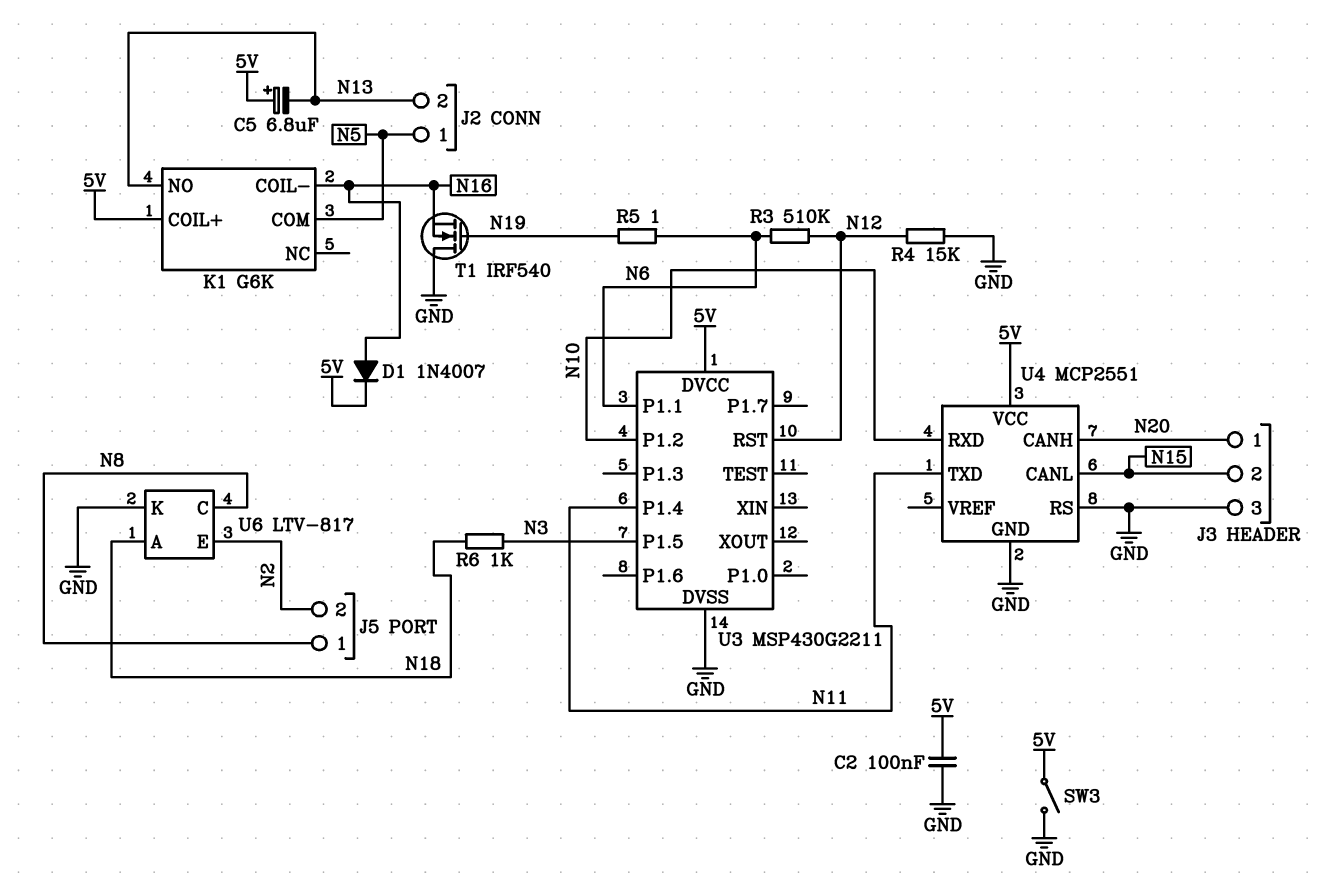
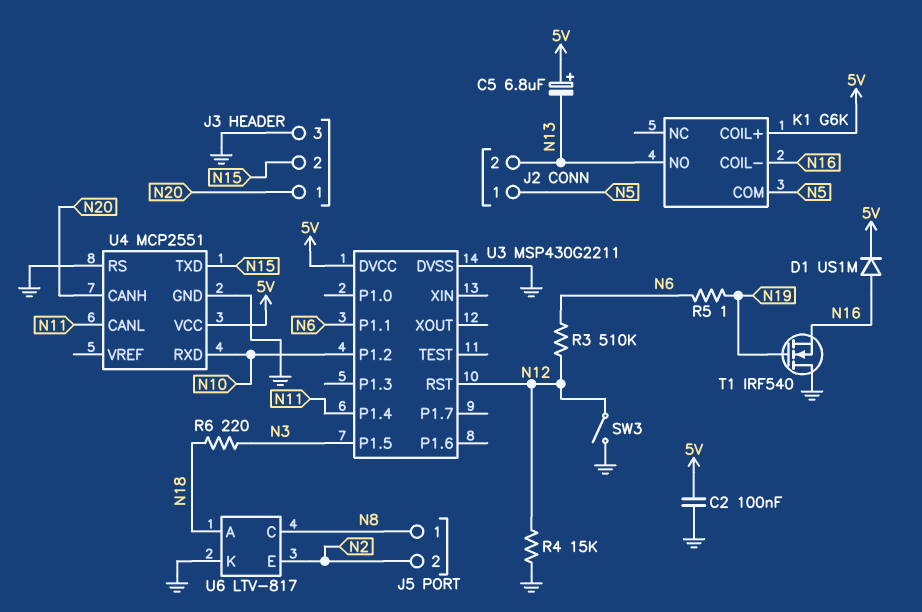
D1: diode 1N4007 (A N16, K 5V) -> diode US1M (A N16, K 5V)
R6: 1k (N3, N18) -> 220 (N3, N18)
SW3: switch (5V, GND) -> switch (GND, N12)
U4 pin CANL: N15 -> N11
U4 pin TXD: N11 -> N15

